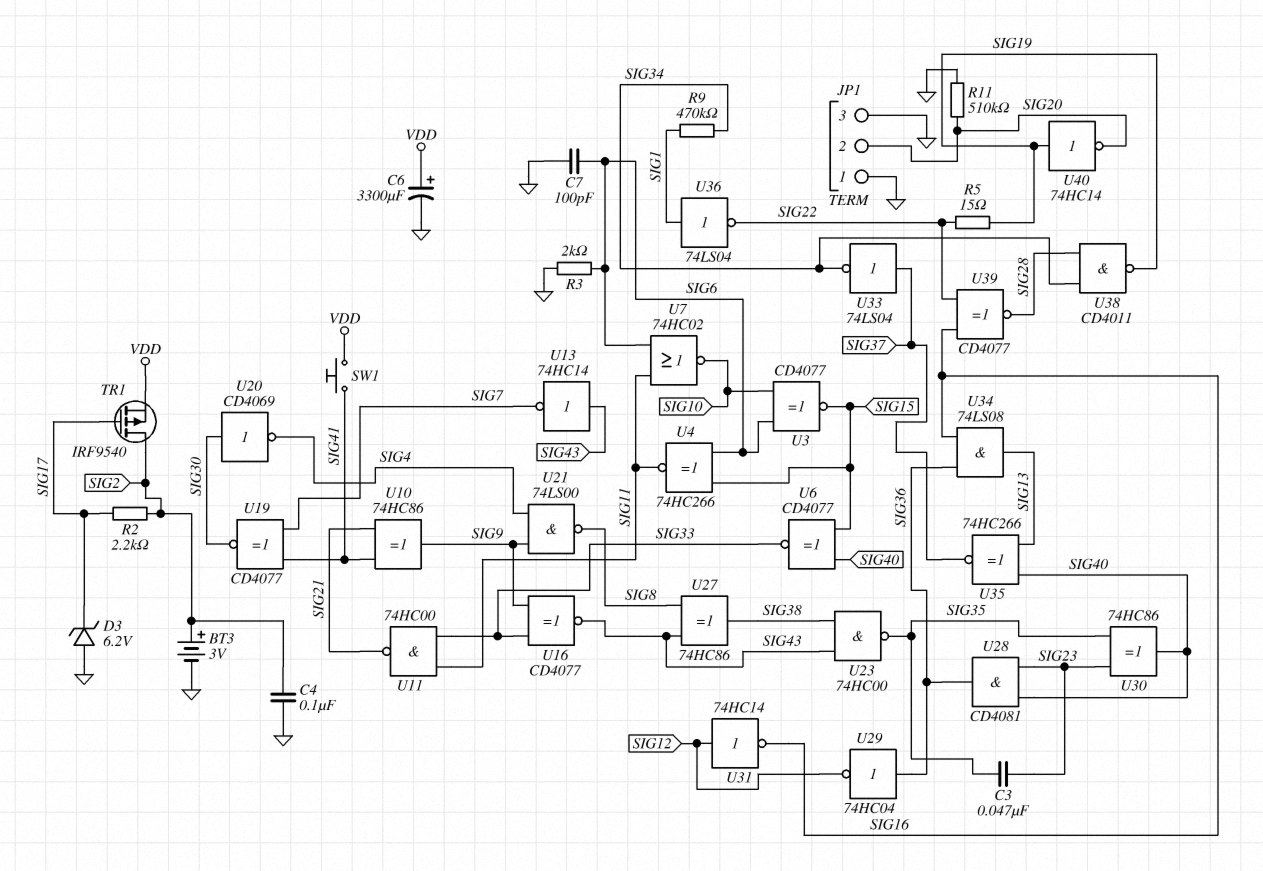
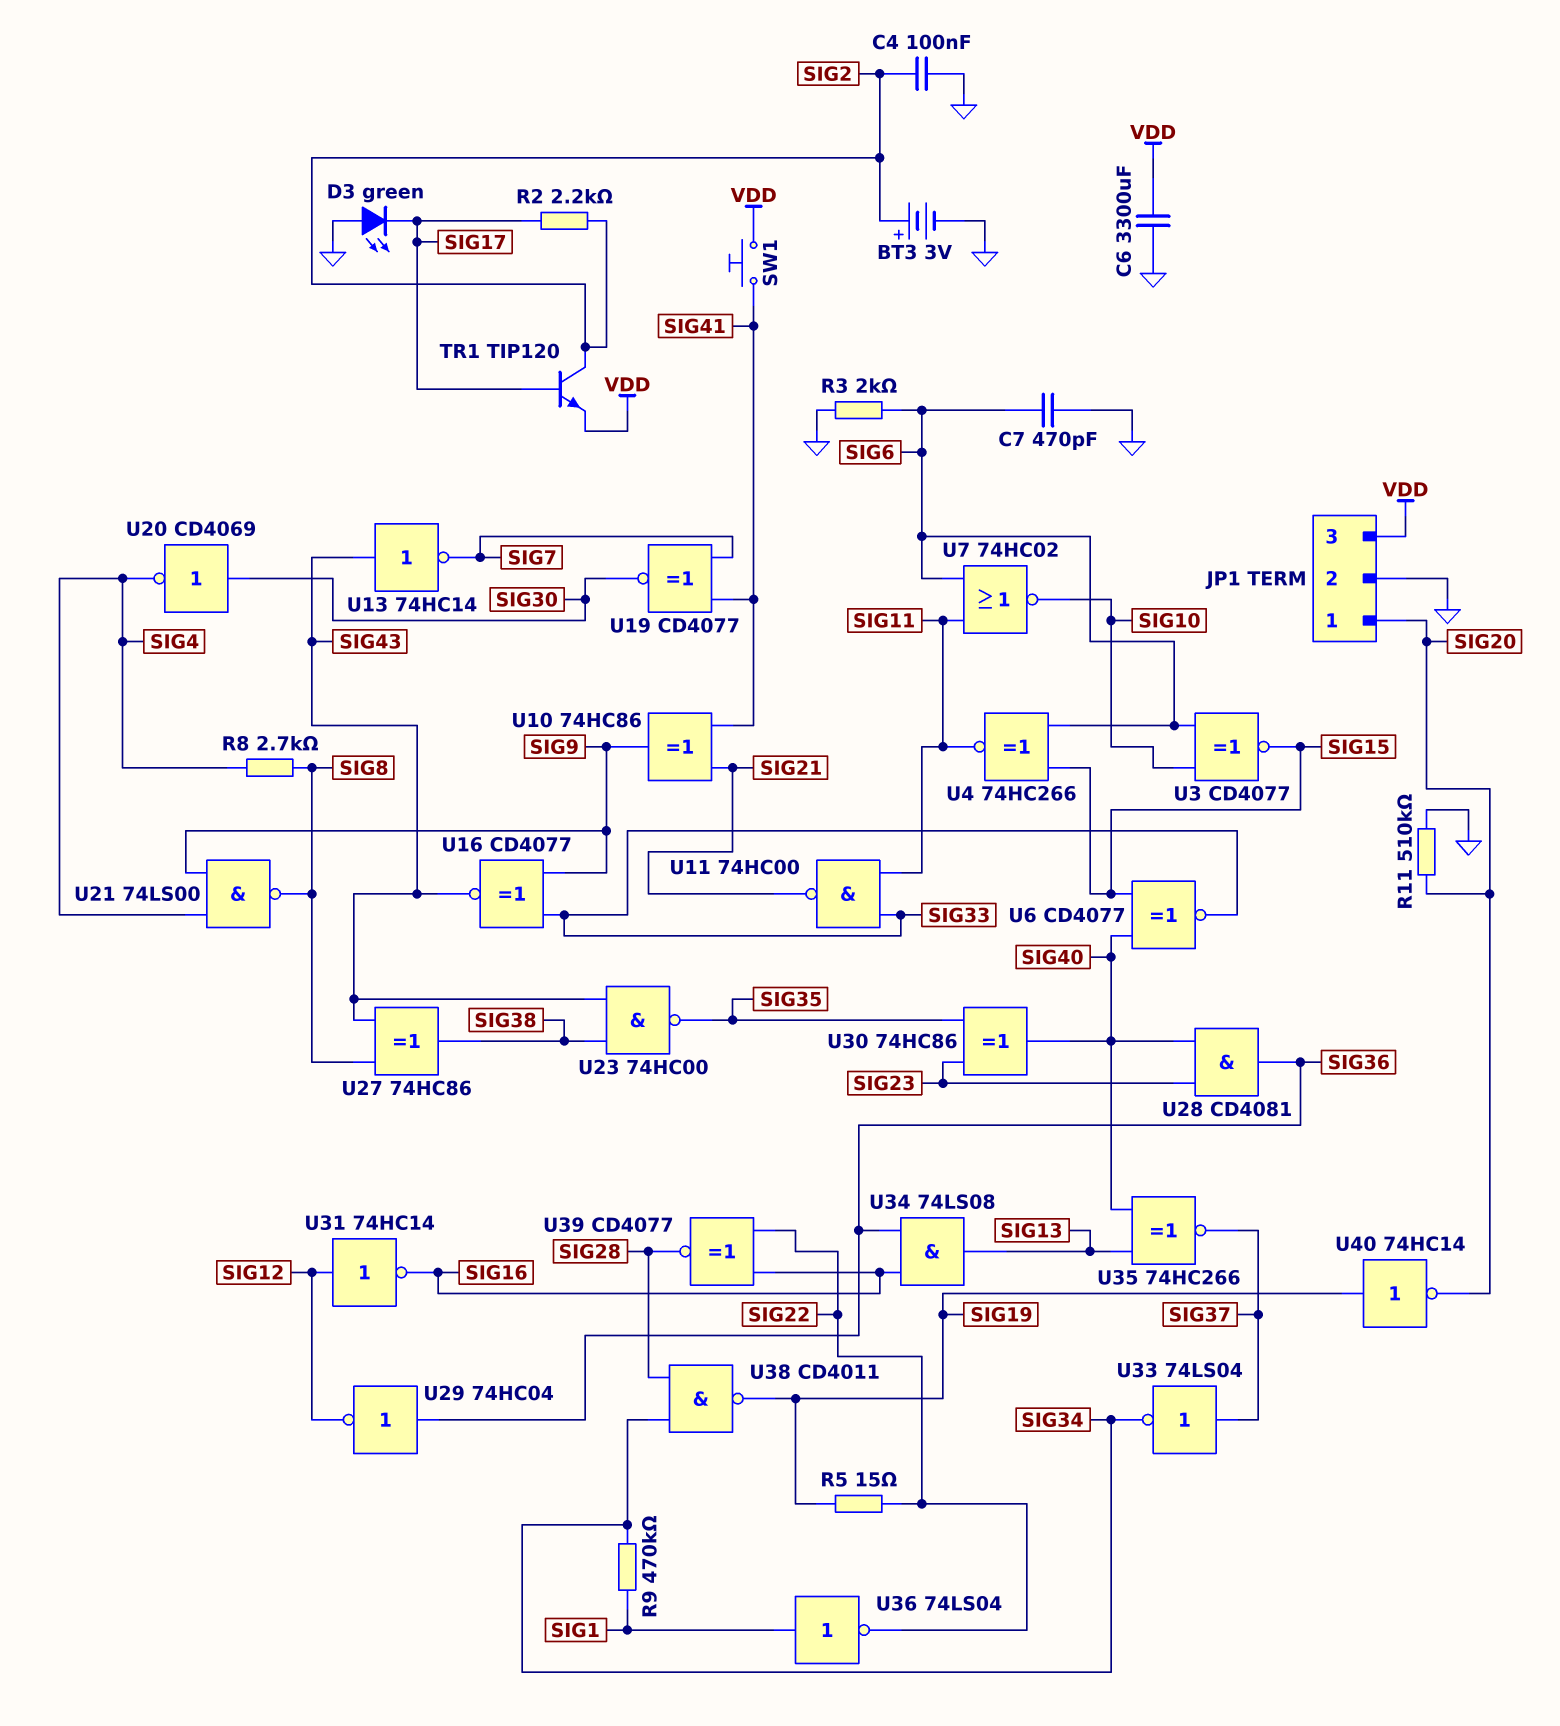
C3: 47nF (SIG23, SIG35) -> none
C6: 3300uF (plus VDD, minus GND) -> 3300uF (GND, VDD)
C7: 100pF (GND, SIG6) -> 470pF (GND, SIG6)
D3: zener 6.2V (A GND, K SIG17) -> LED green (A GND, K SIG17)
JP1 pin 1: GND -> SIG20
JP1 pin 2: SIG20 -> GND
JP1 pin 3: GND -> VDD
R8: none -> 2.7k (SIG4, SIG8)
TR1: PMOS IRF9540 (G SIG17, D SIG2, S VDD) -> NPN TIP120 (B SIG17, C SIG2, E VDD)

